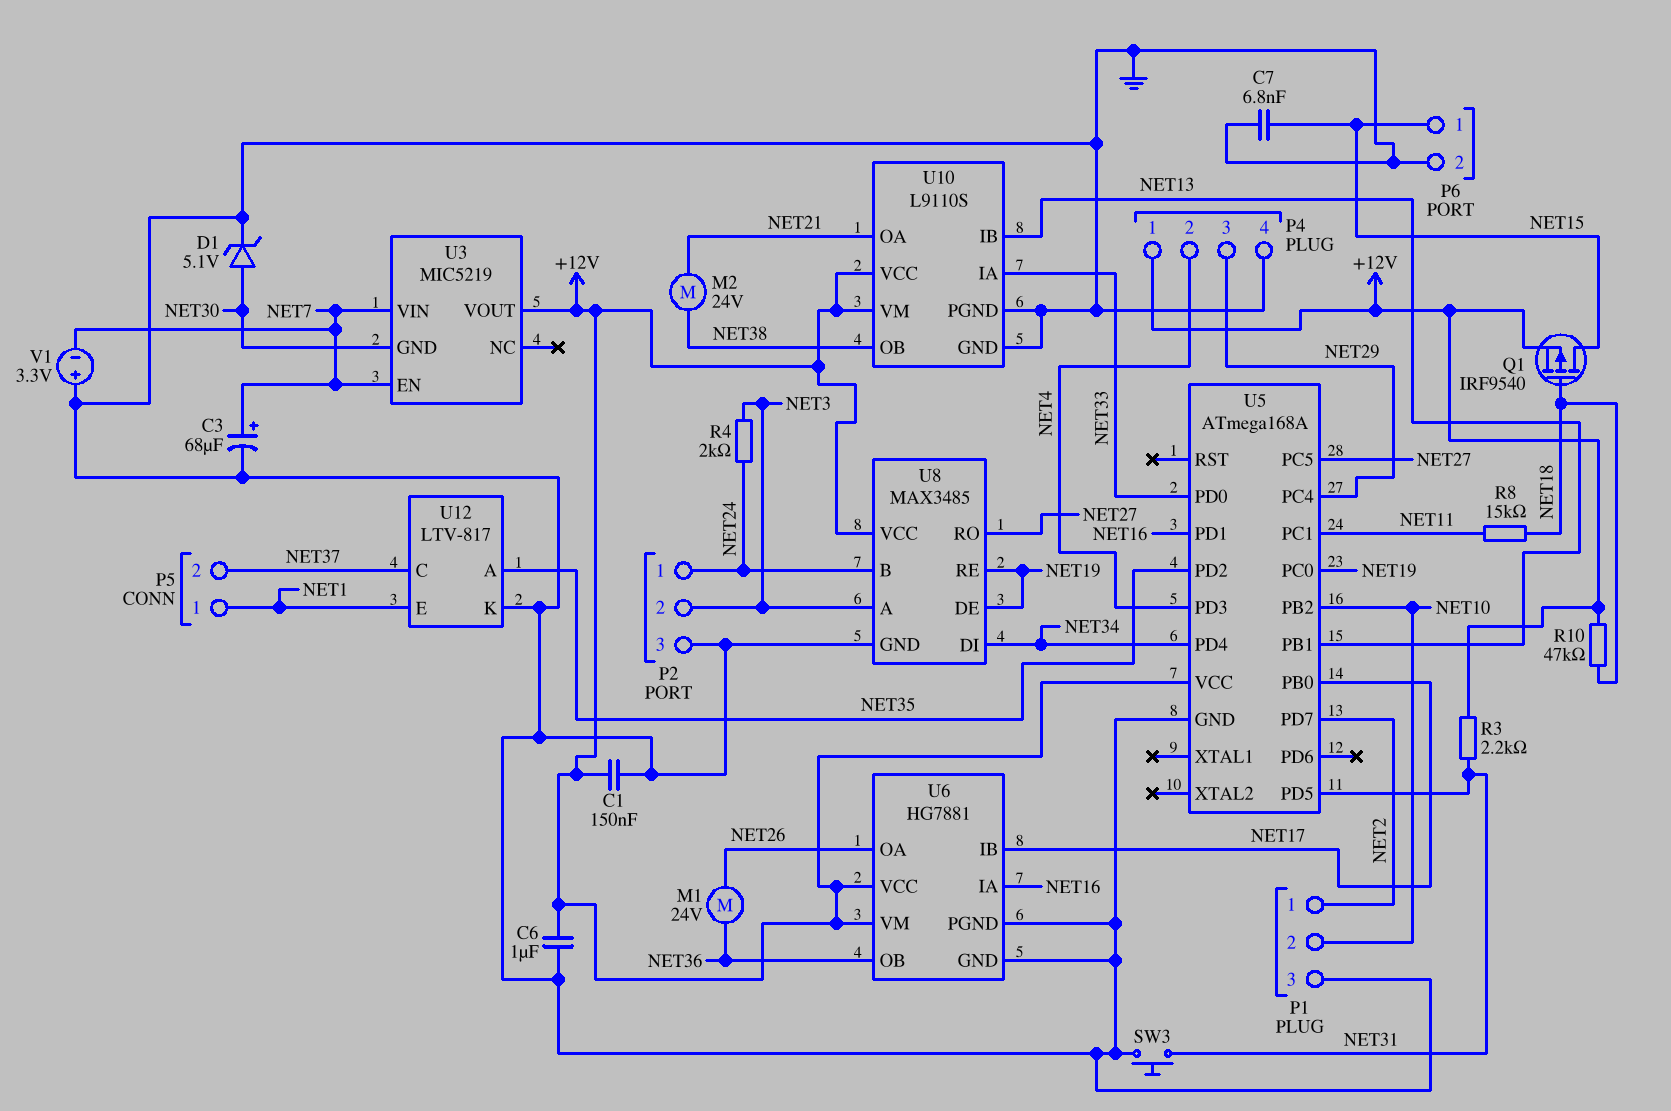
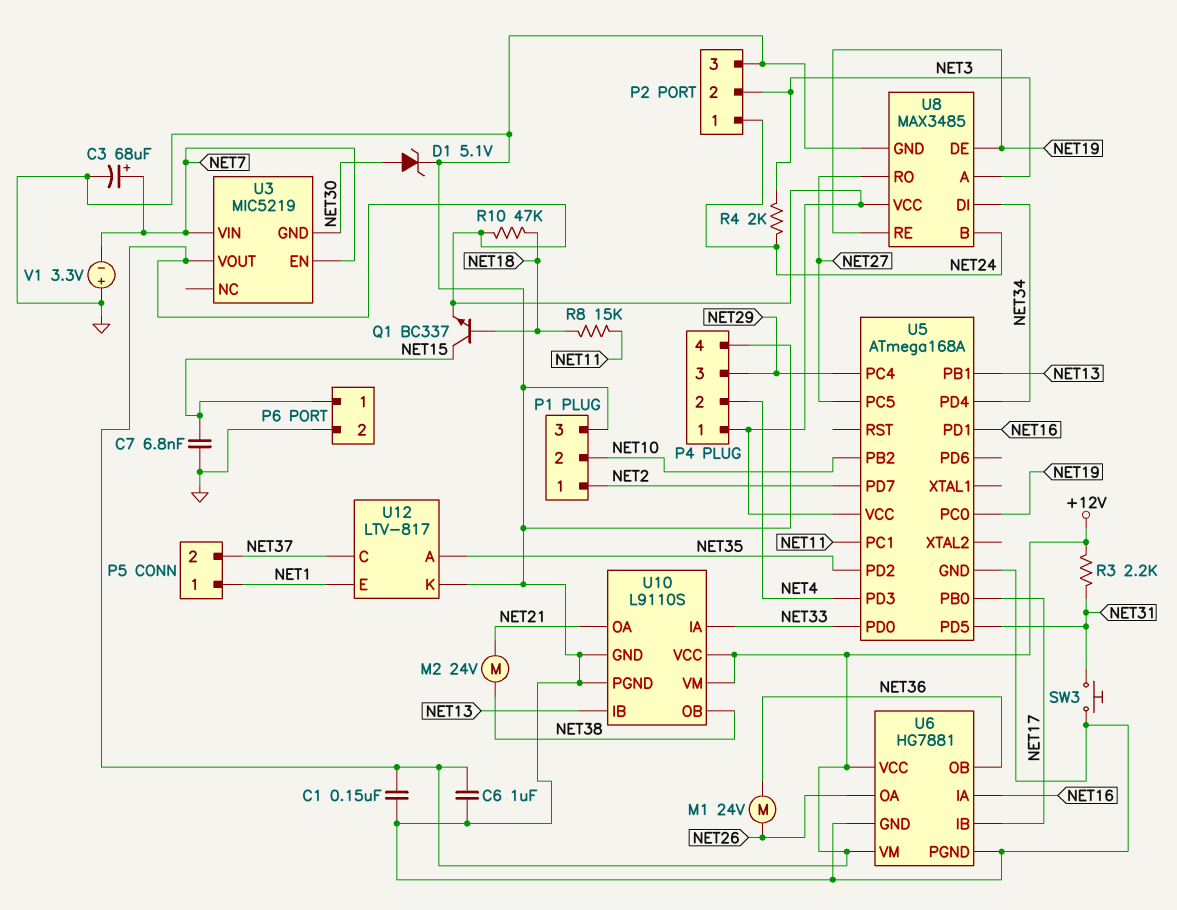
Q1: PMOS IRF9540 (G NET18, D NET15, S +12V) -> NPN BC337 (B NET18, C NET15, E +12V)

